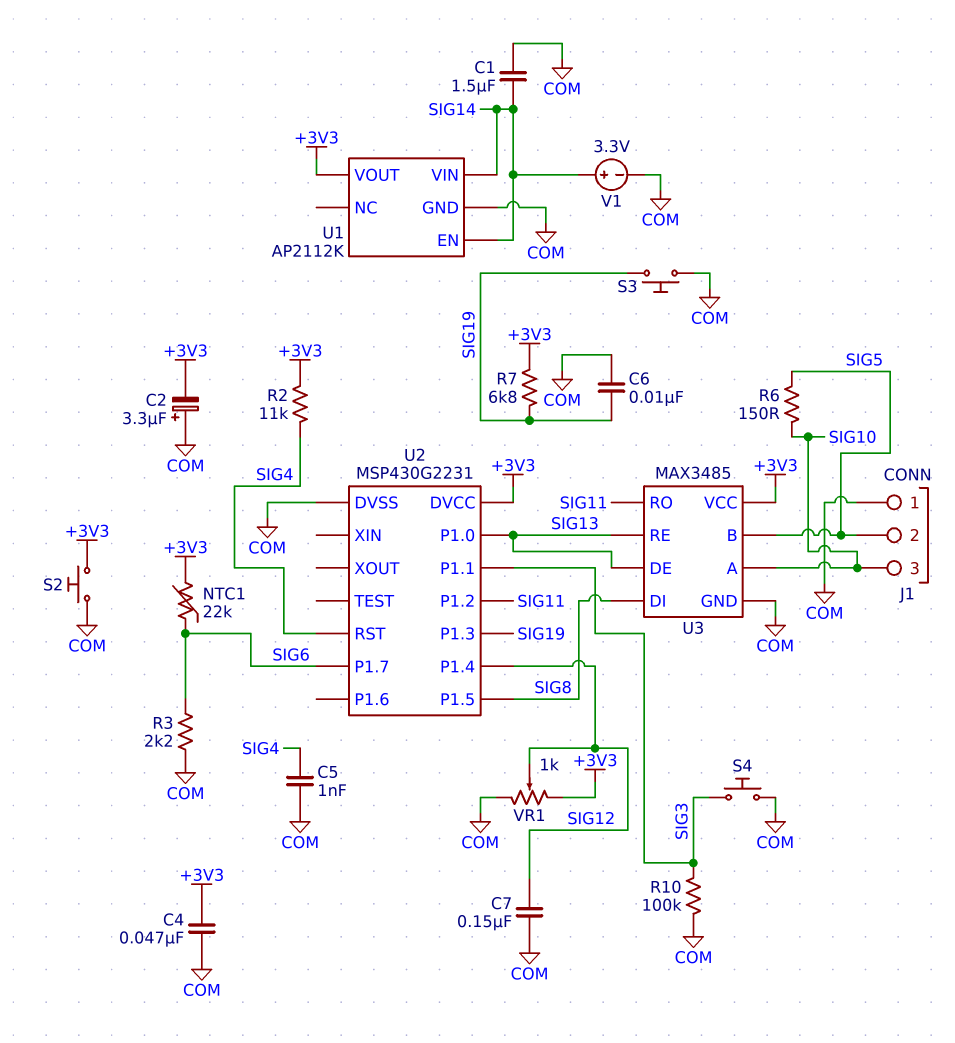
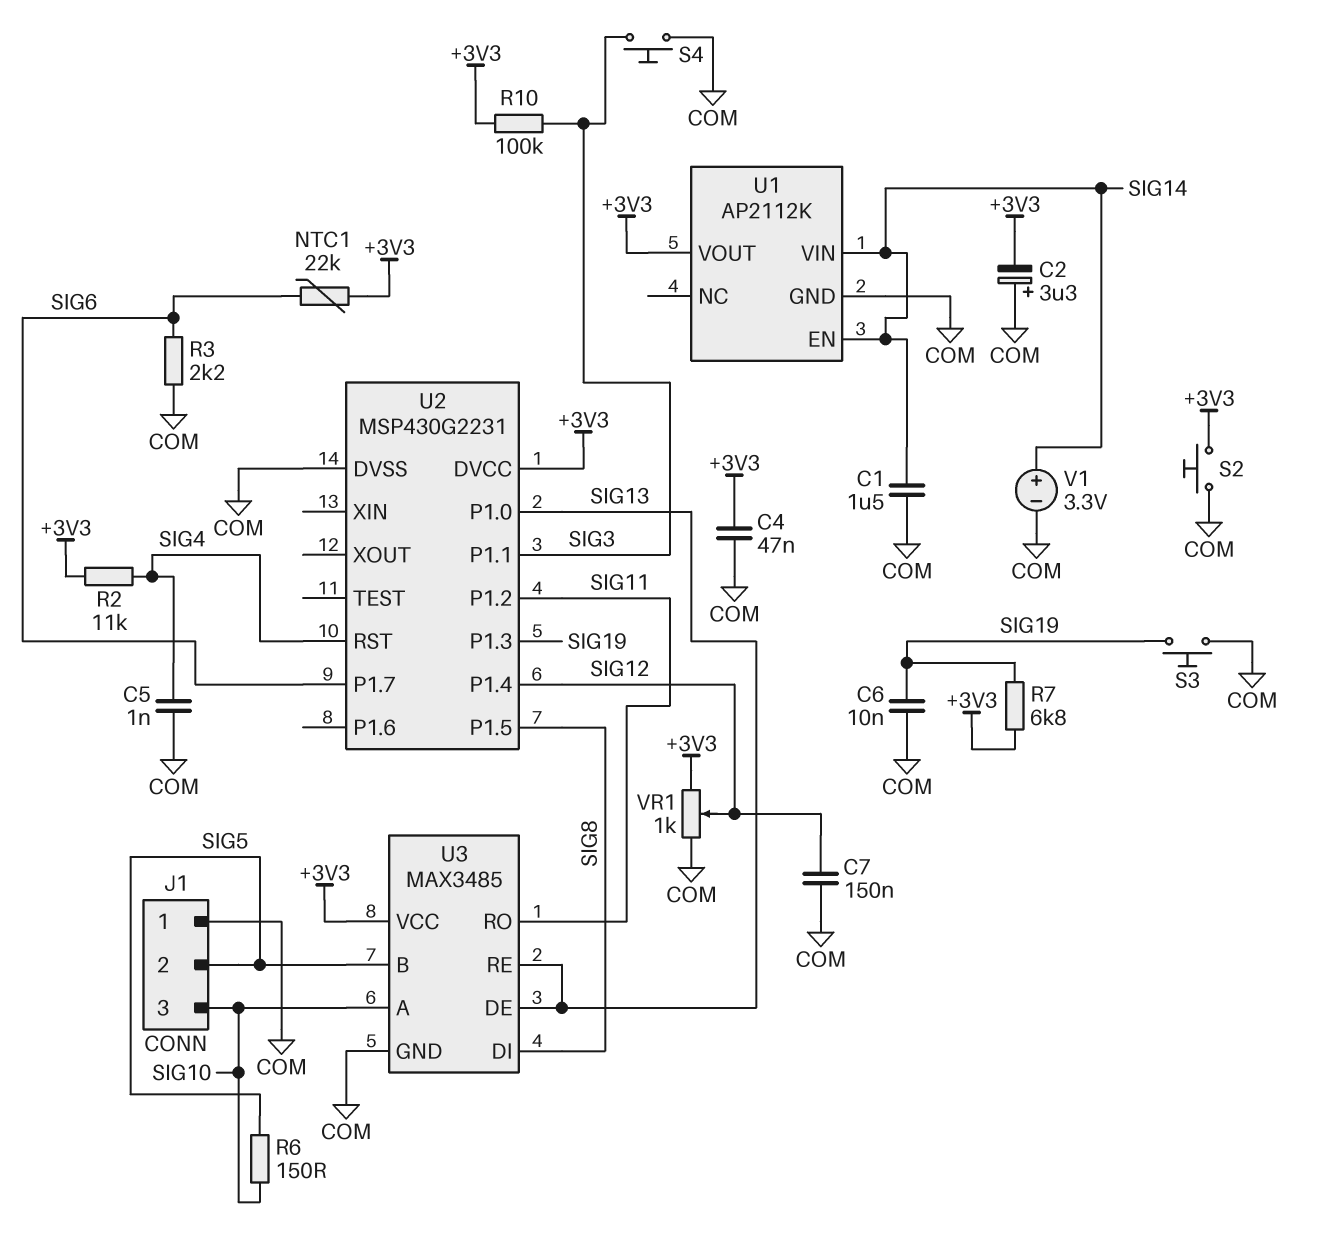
R10: 100k (COM, SIG3) -> 100k (+3V3, SIG3)

